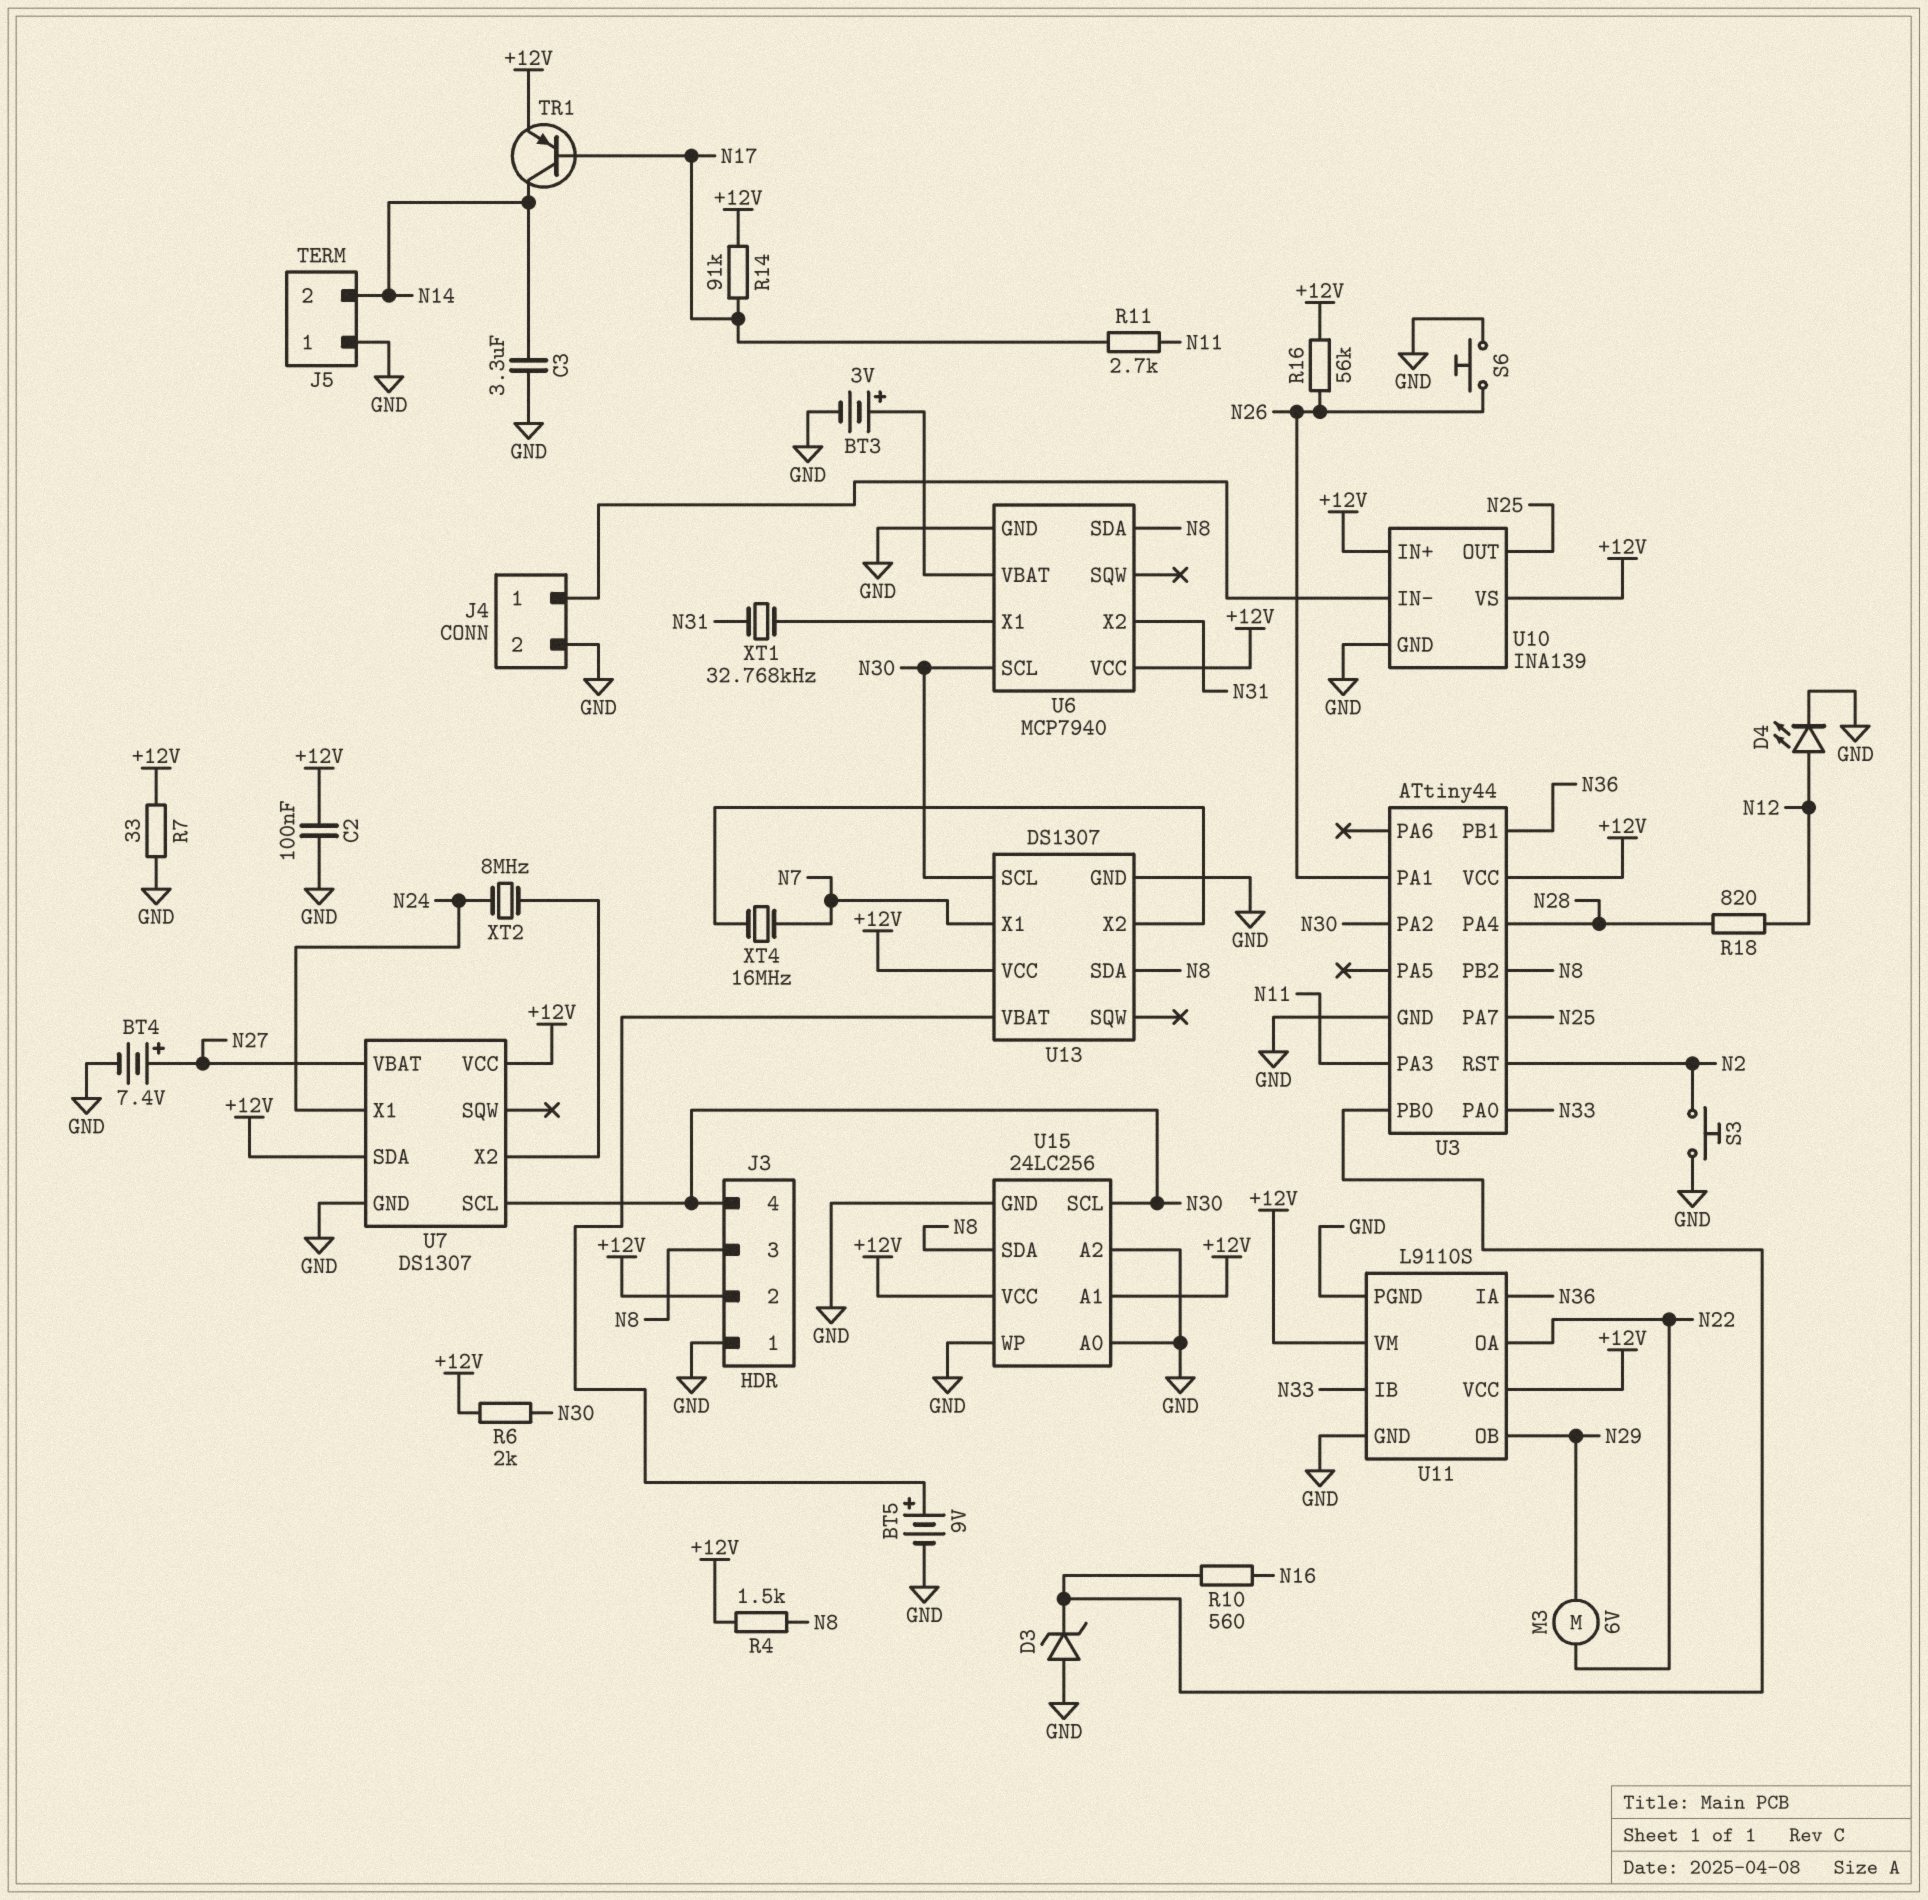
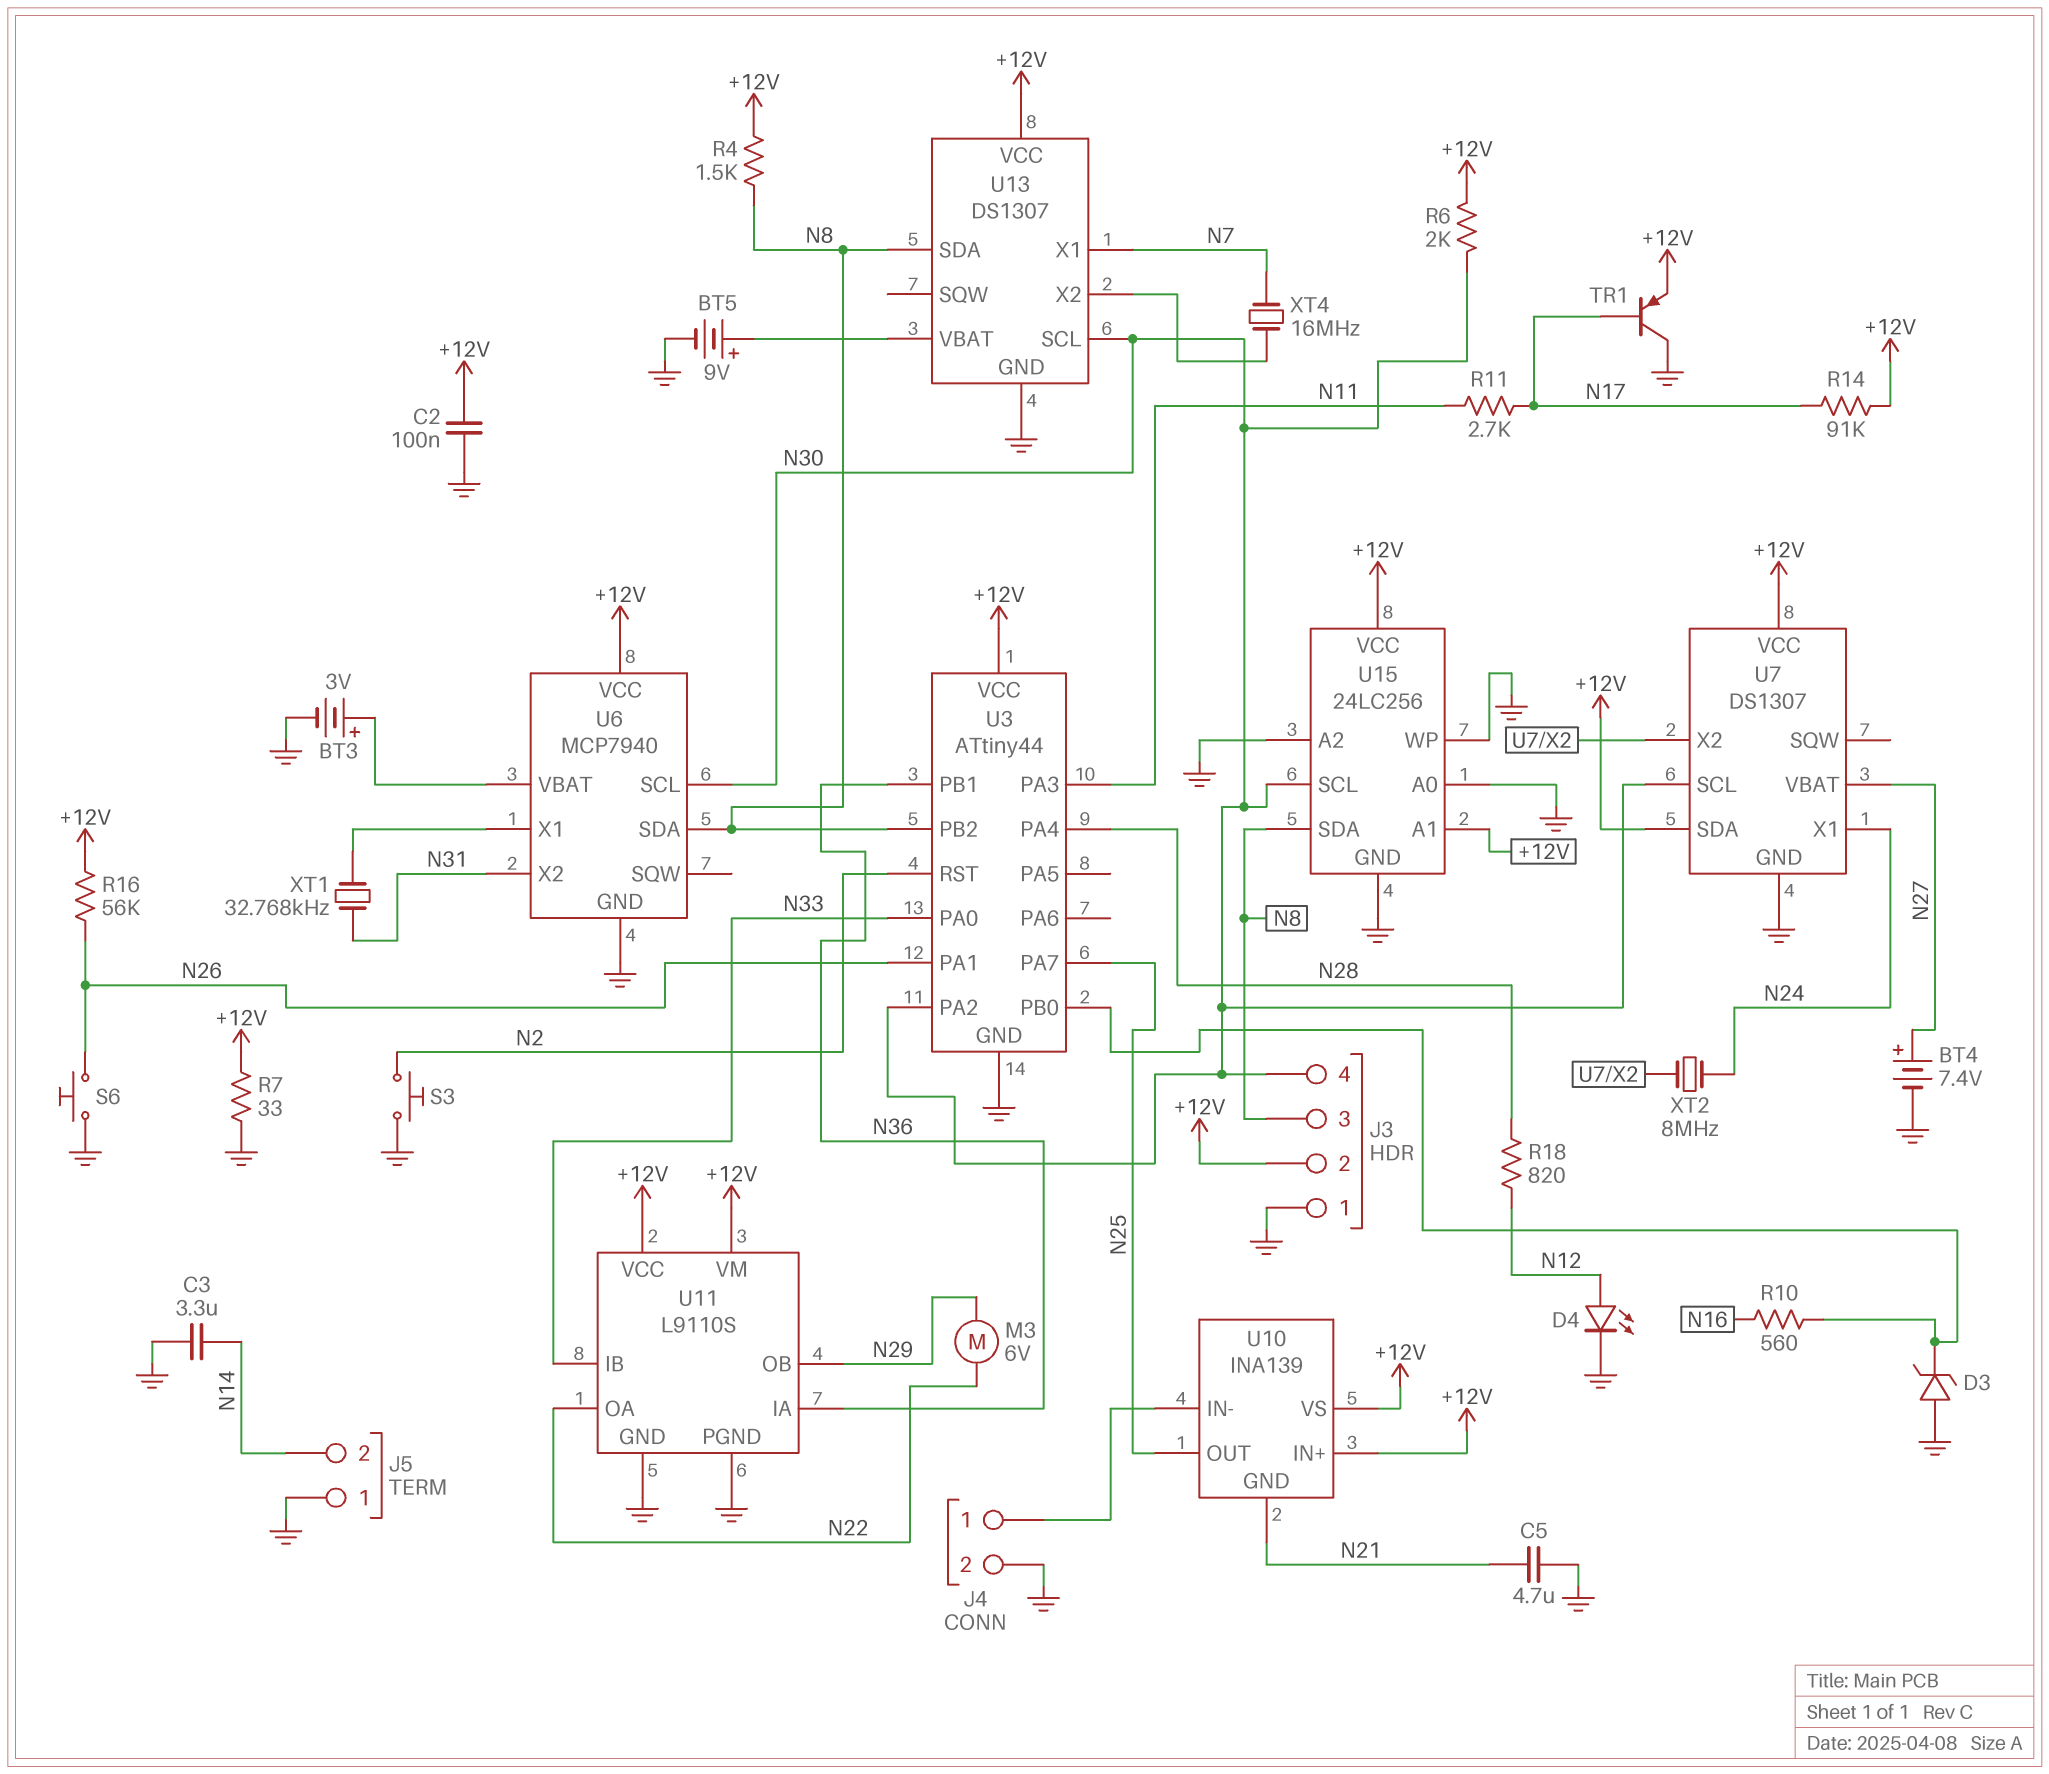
C5: none -> 4.7uF (GND, N21)
TR1: PNP (B N17, C N14, E +12V) -> PNP (B N17, C GND, E +12V)
U10 pin GND: GND -> N21

